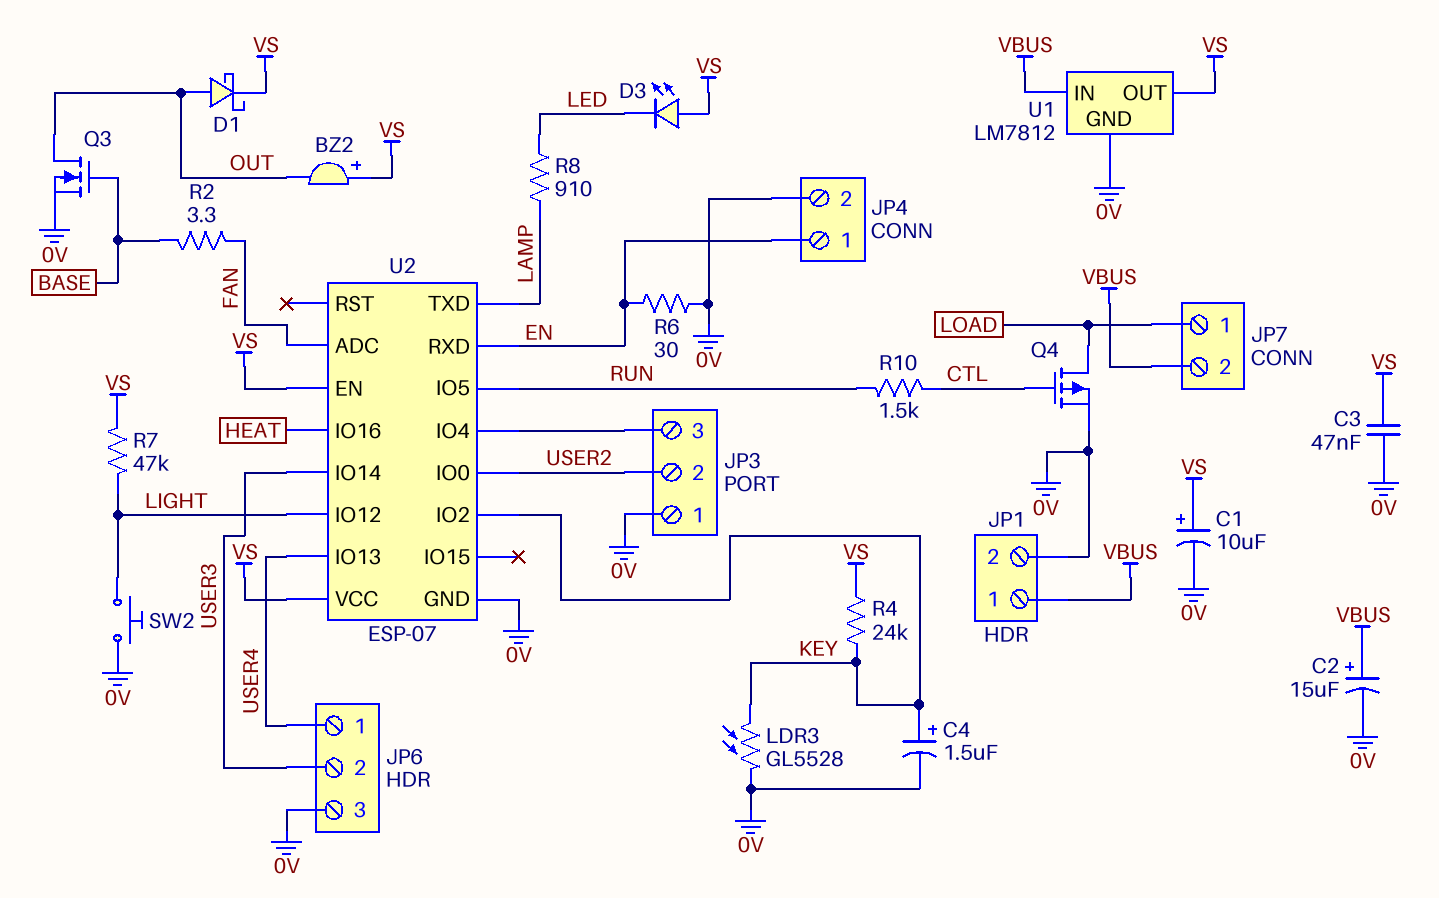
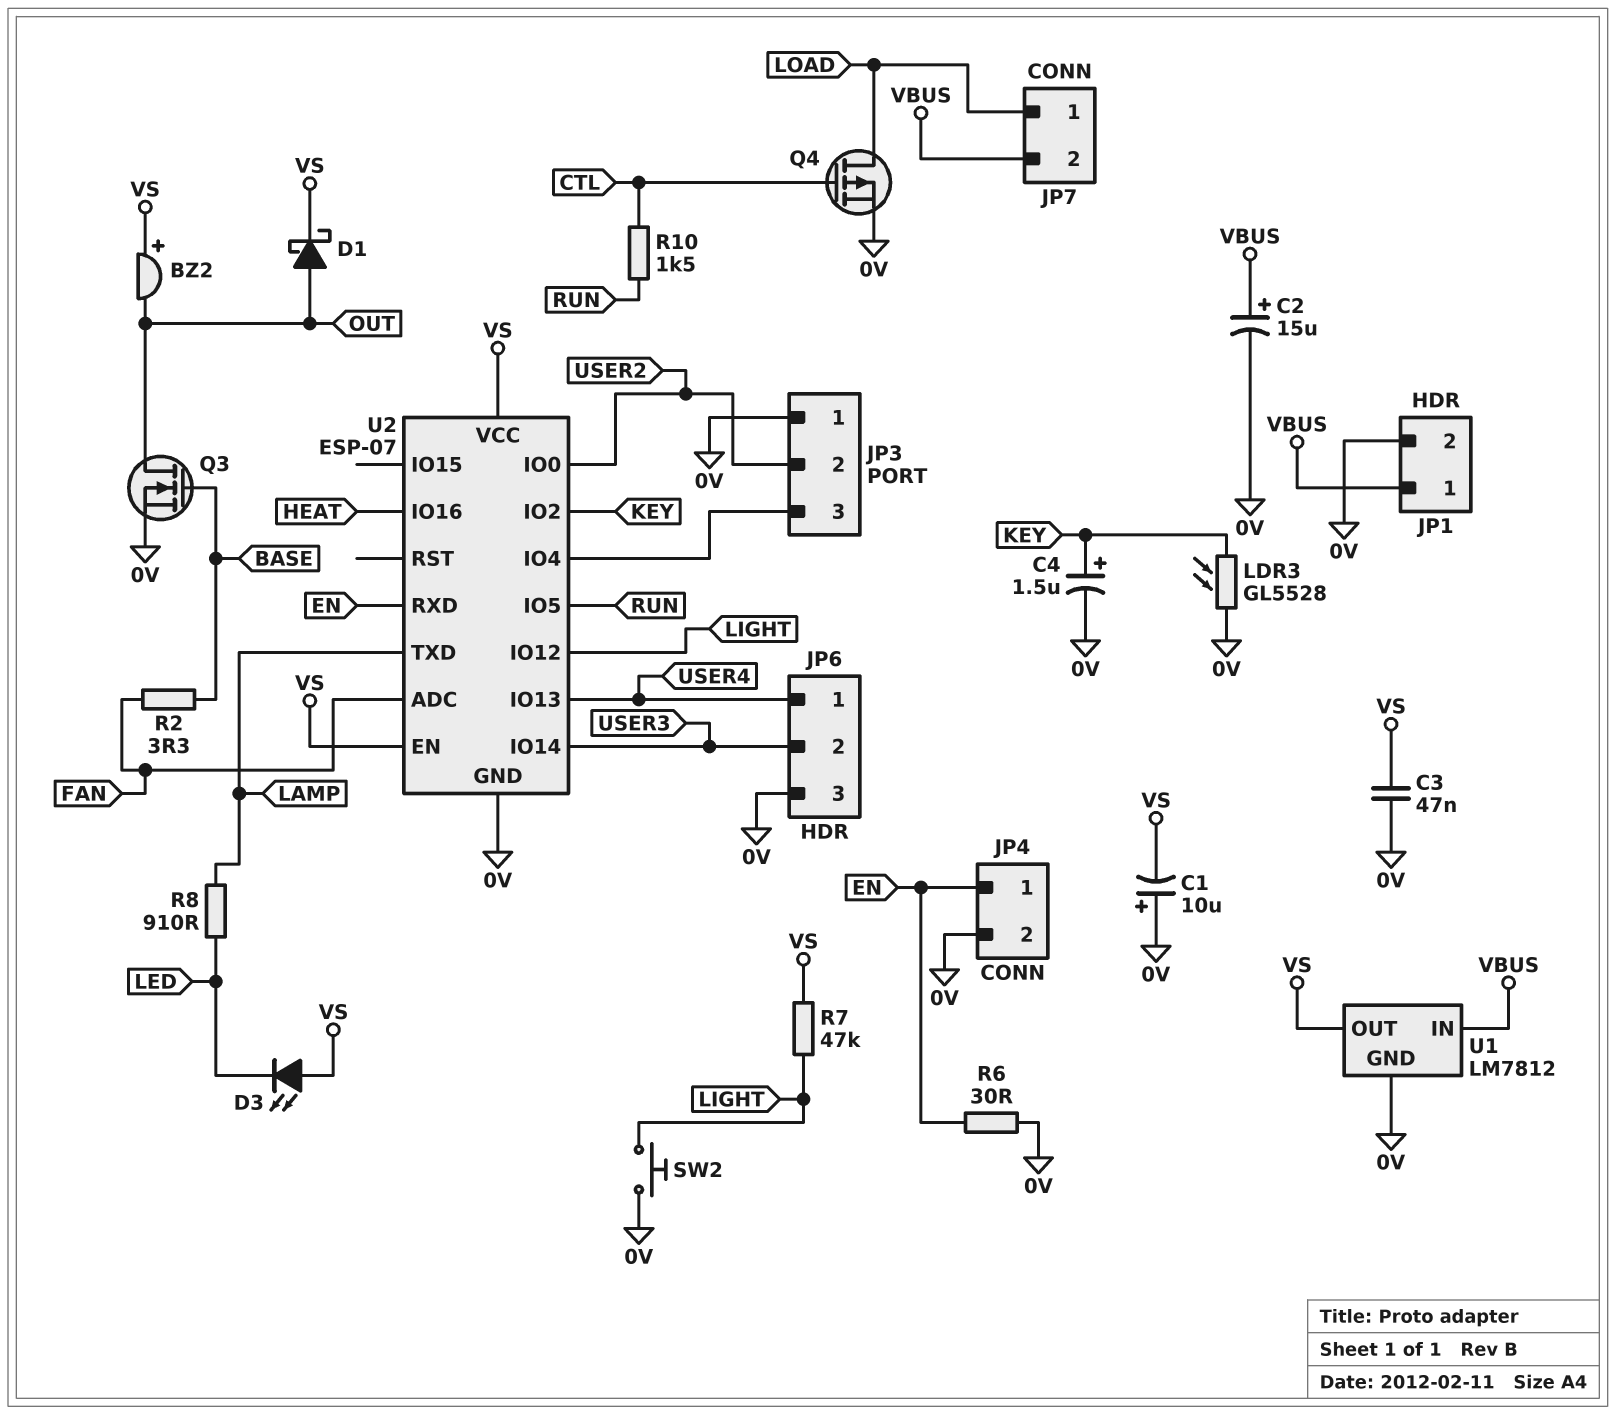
C1: 10uF (plus VS, minus 0V) -> 10uF (plus 0V, minus VS)
R4: 24k (KEY, VS) -> none

